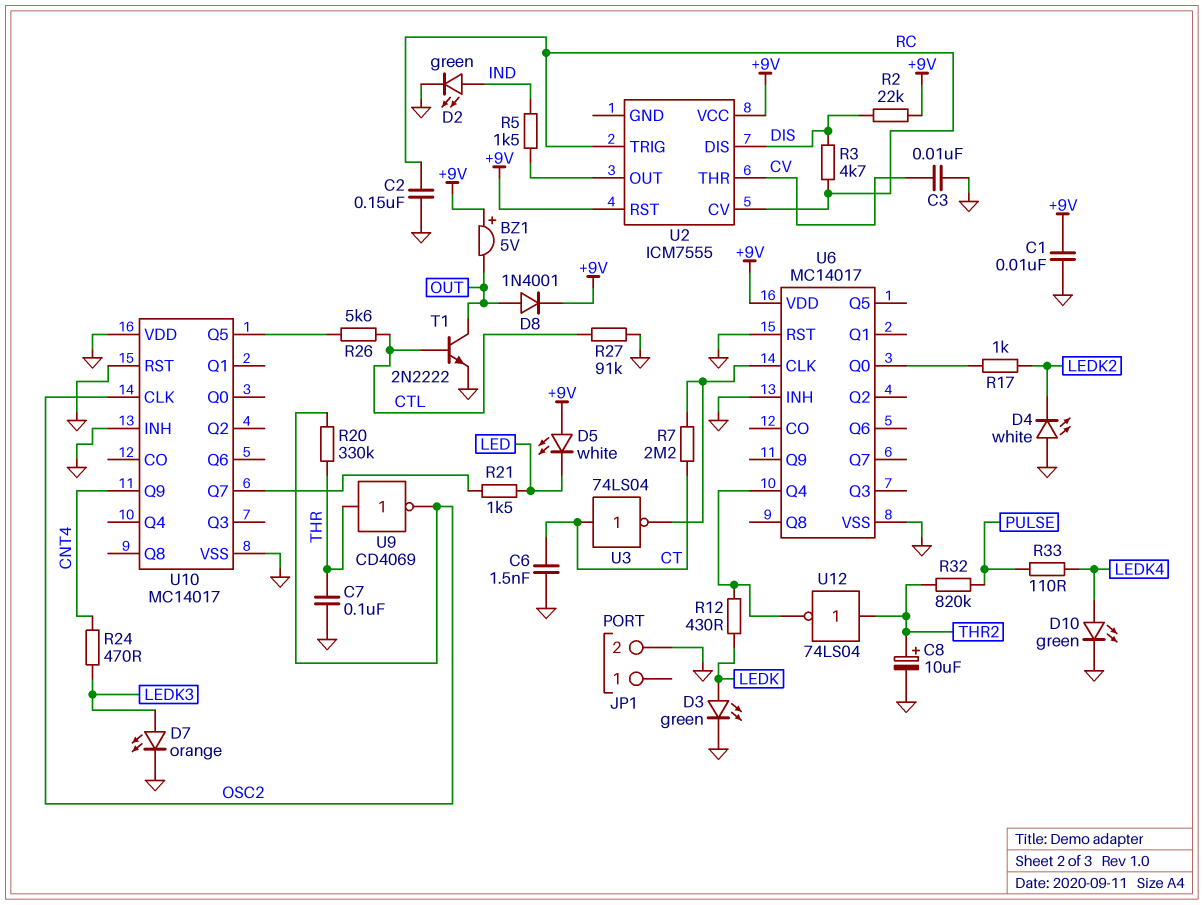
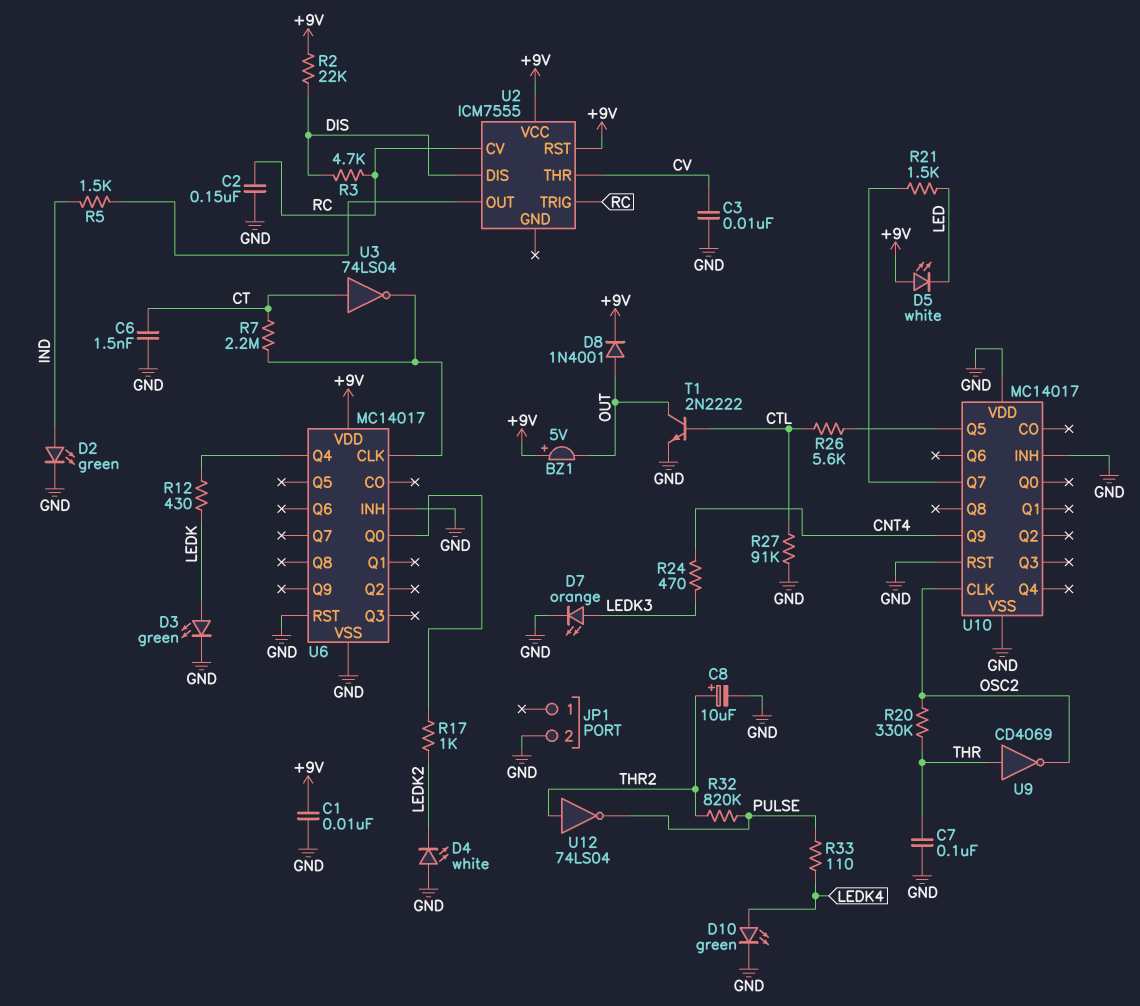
U12: NOT 74LS04 (in THR2, out U6/Q4) -> NOT 74LS04 (in THR2, out PULSE)

